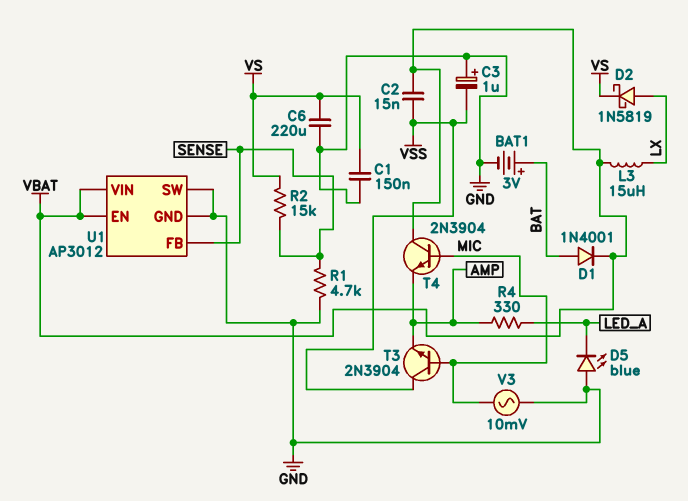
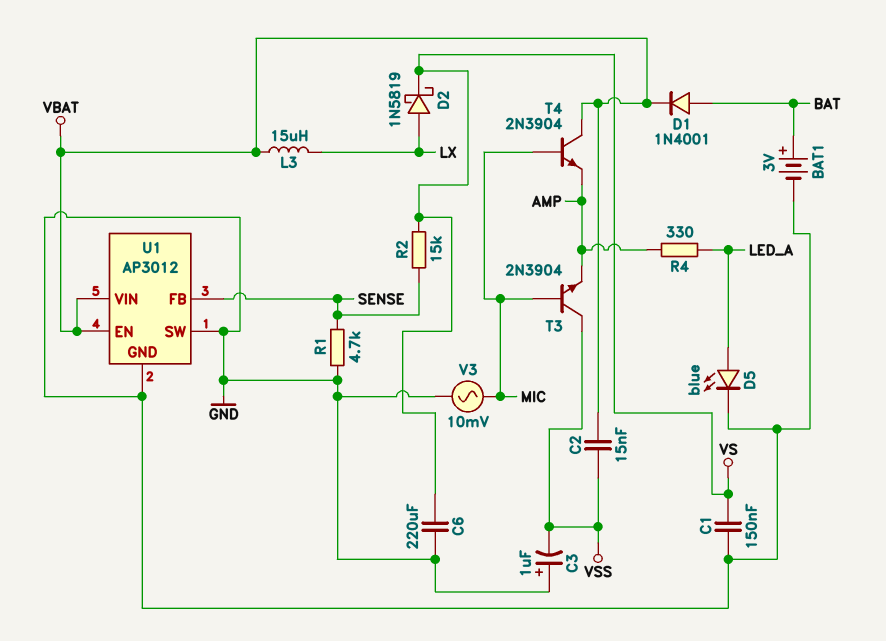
D5: LED blue (A GND, K LED_A) -> LED blue (A LED_A, K GND)

